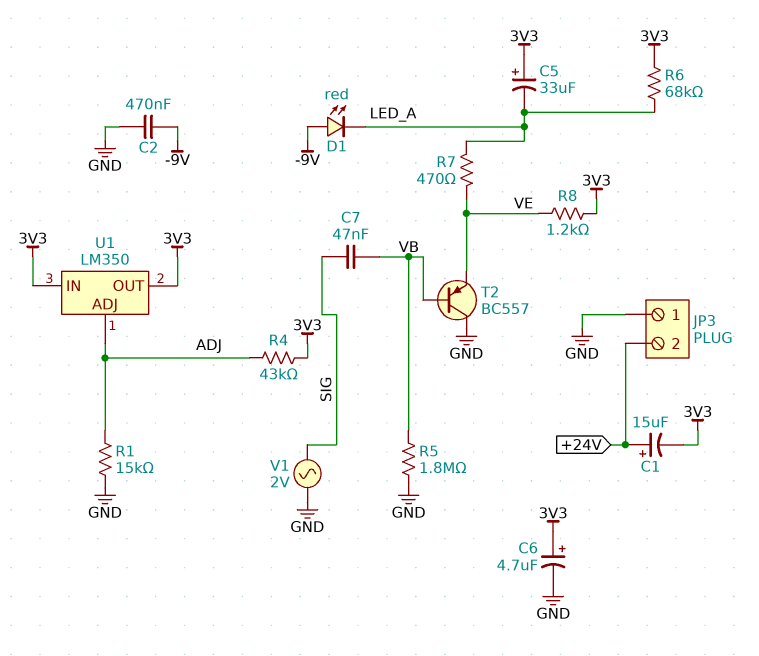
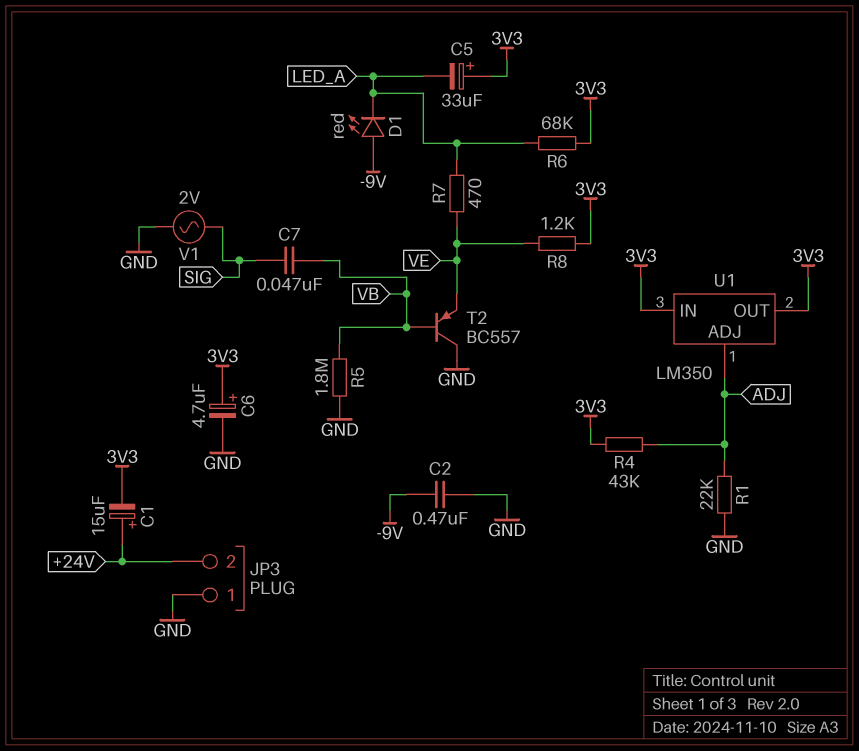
R1: 15k (ADJ, GND) -> 22k (ADJ, GND)

